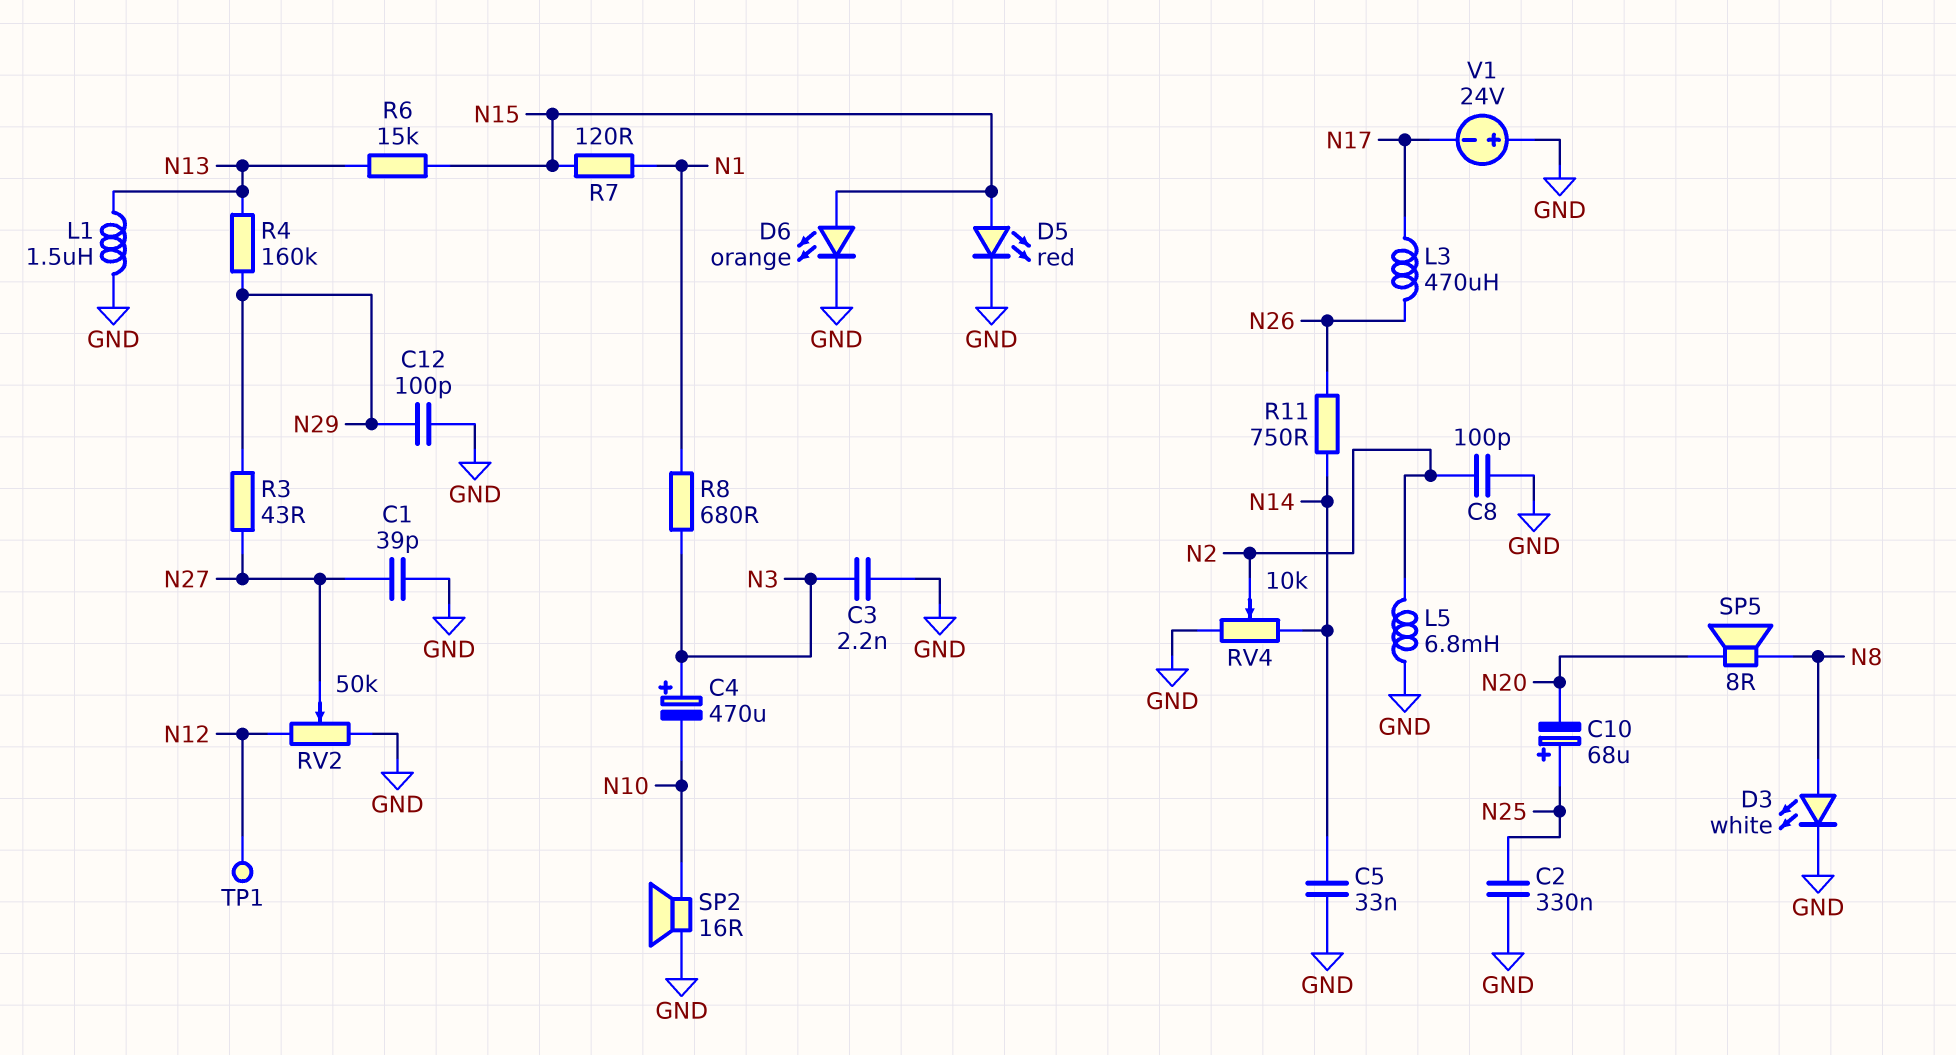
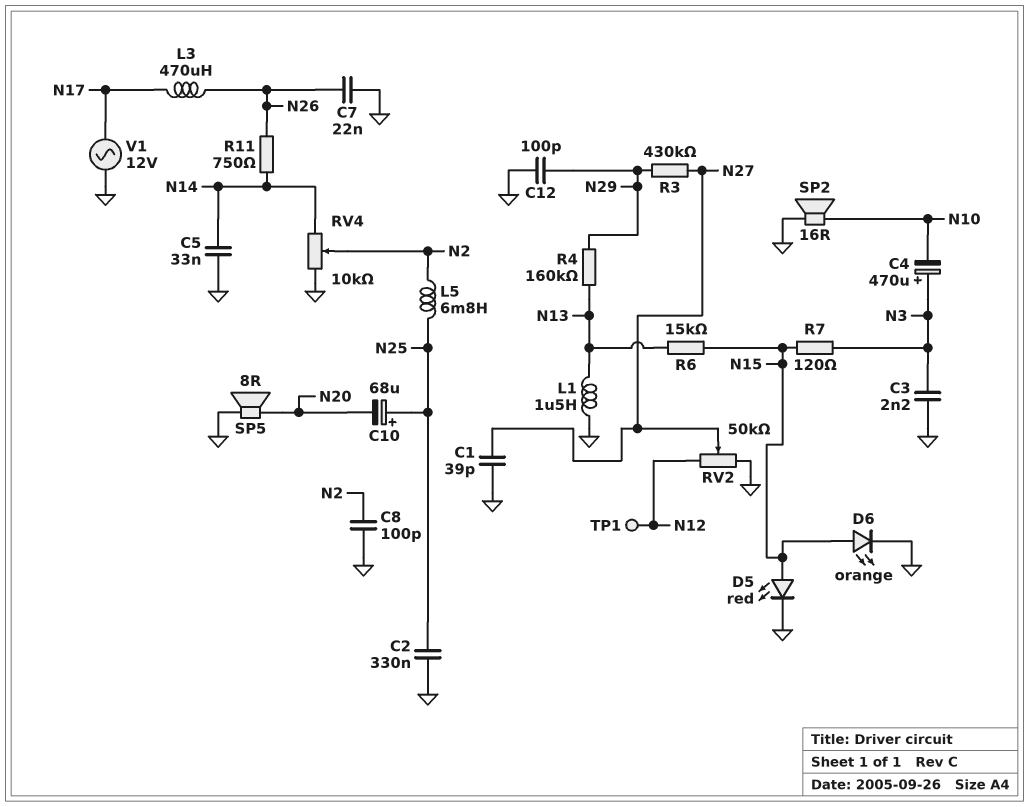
C7: none -> 22nF (GND, N26)
D3: LED white (A N8, K GND) -> none
L5: 6.8mH (GND, N2) -> 6.8mH (N2, N25)
R3: 43 (N27, N29) -> 430k (N27, N29)
R7: 120 (N1, N15) -> 120 (N3, N15)
R8: 680 (N1, N3) -> none
SP5: speaker 8R (N8, N20) -> speaker 8R (GND, N20)
V1: 24V (plus GND, minus N17) -> AC 12V (GND, N17)

